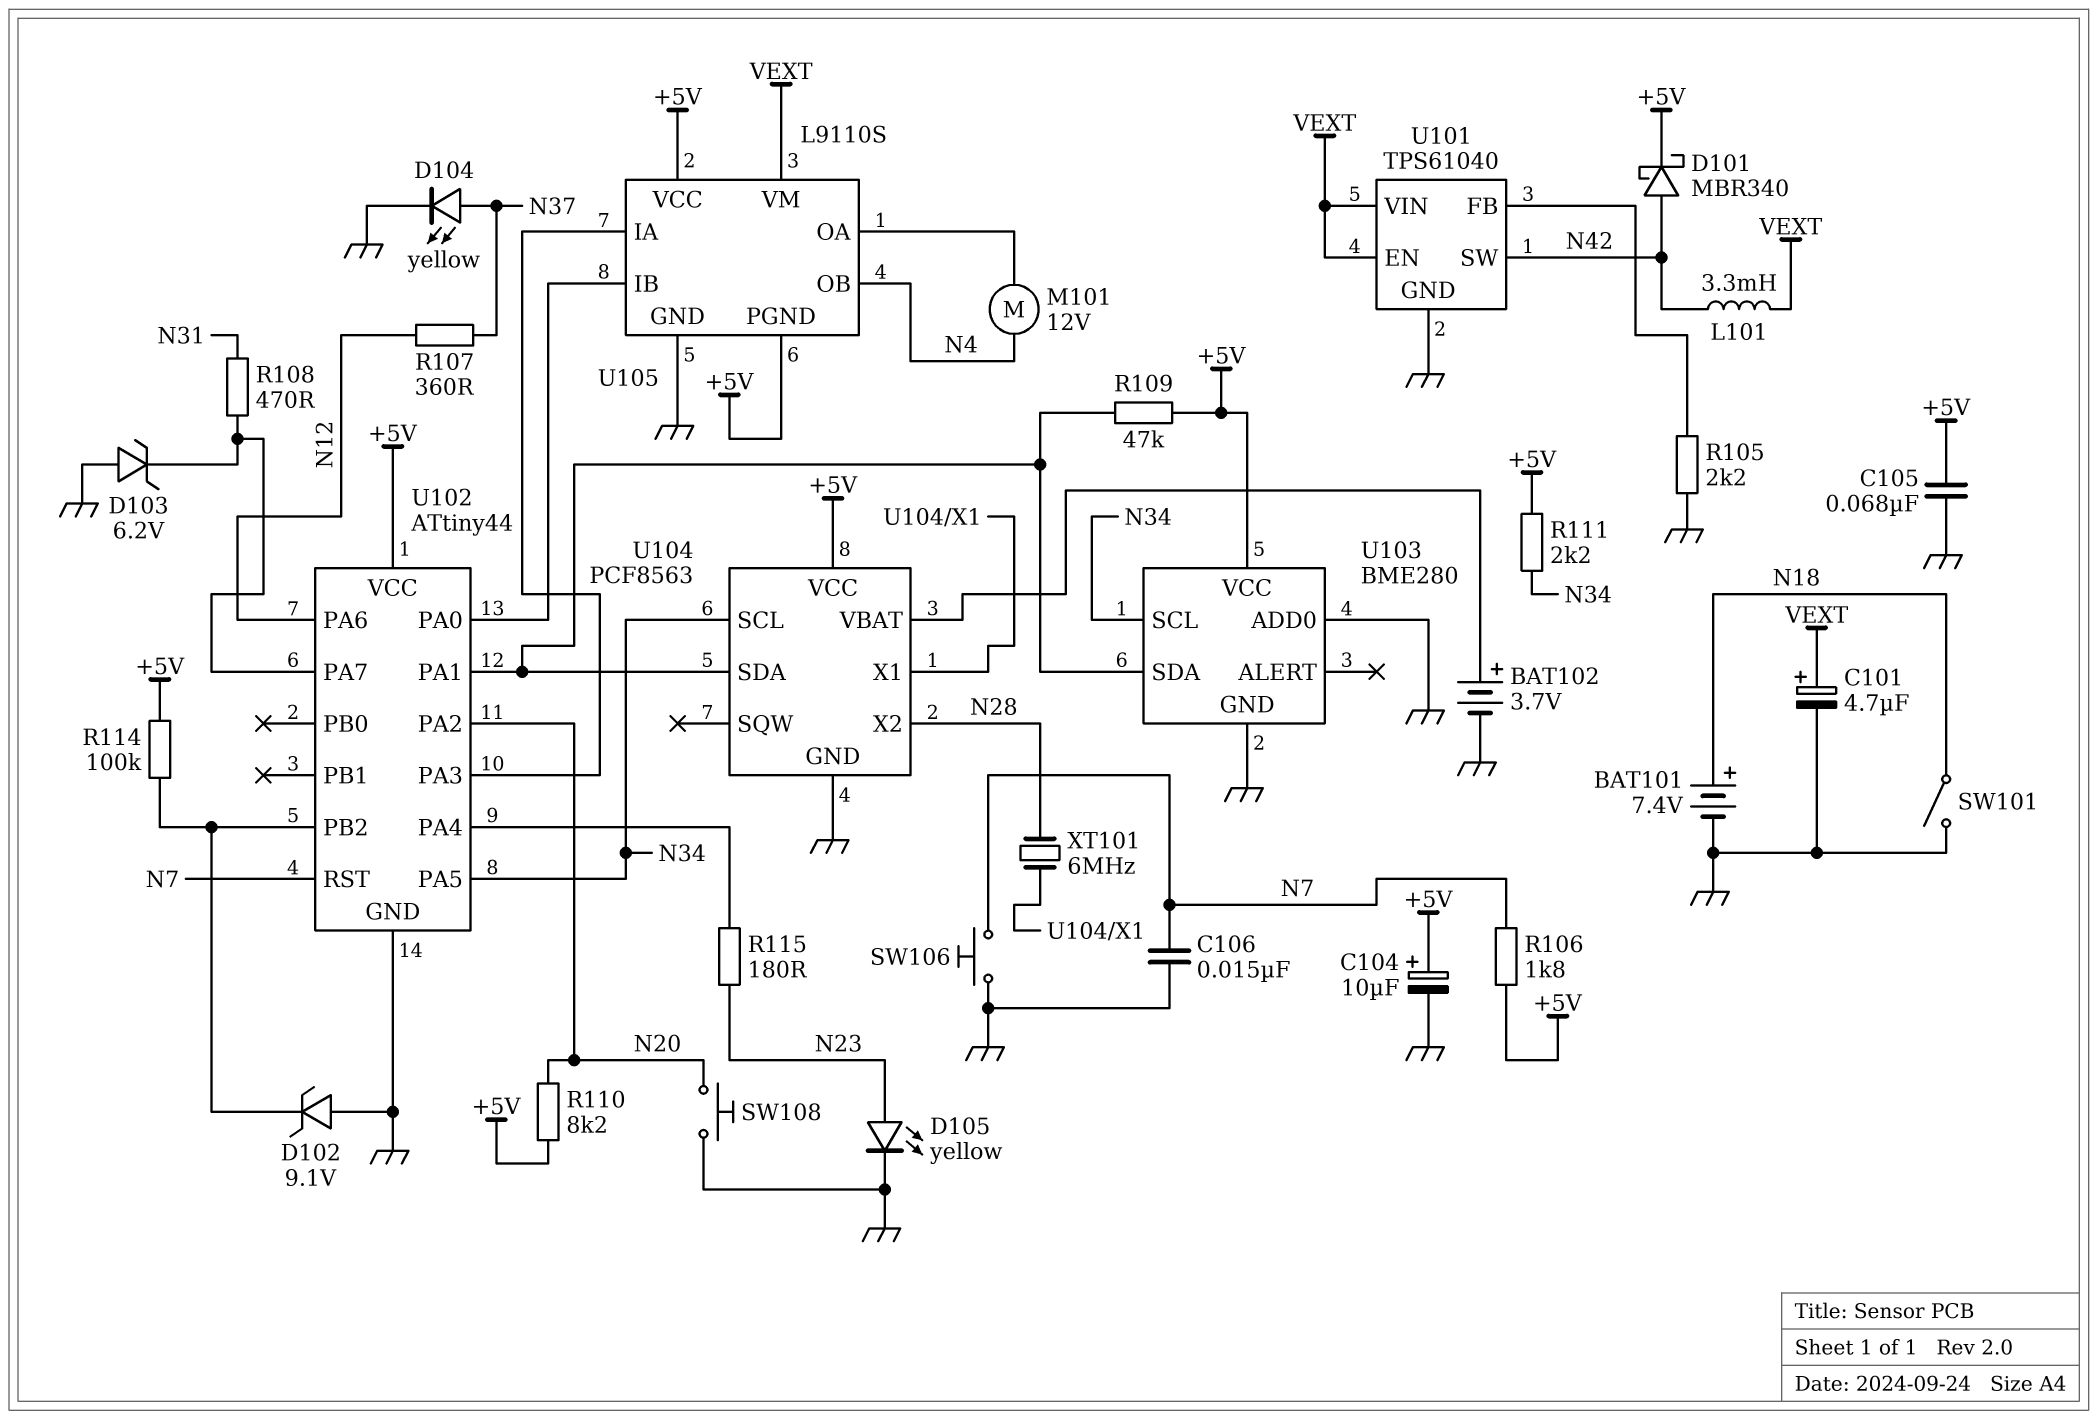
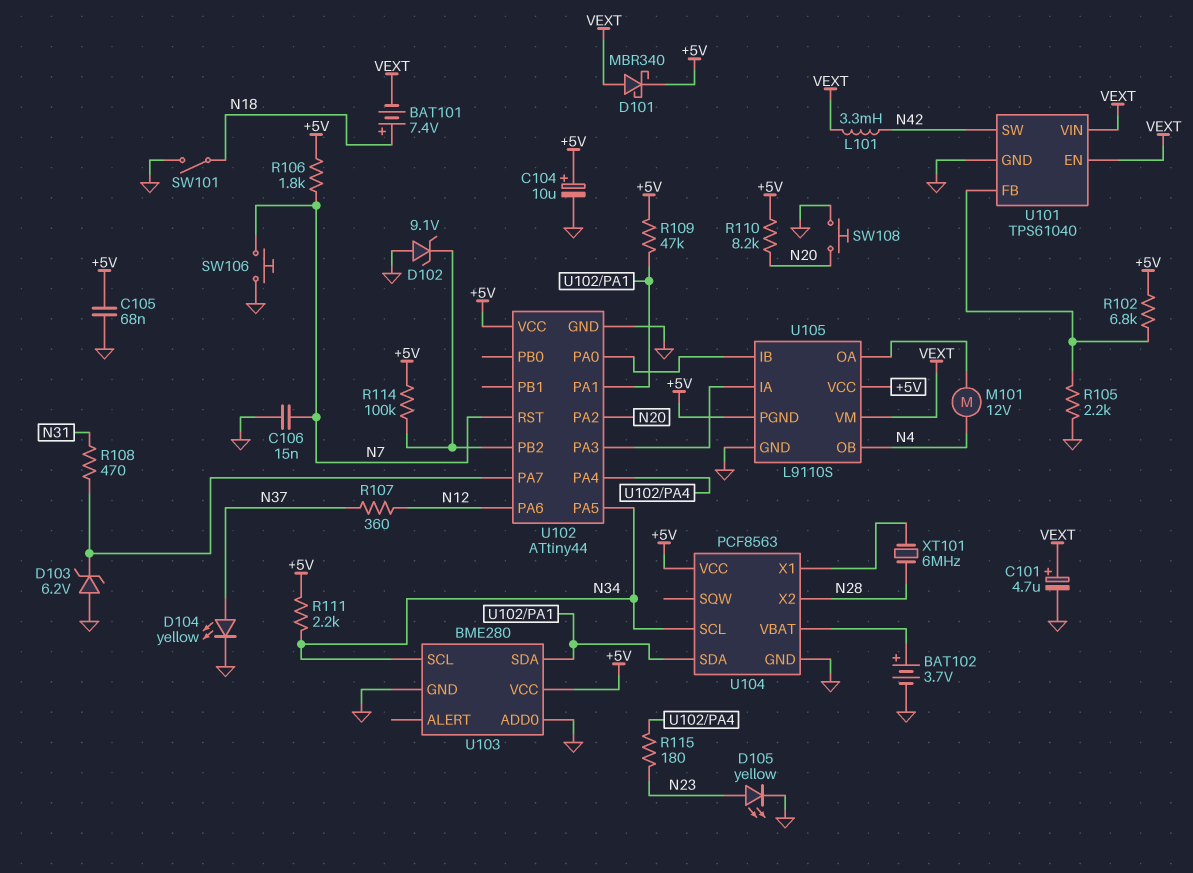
BAT101: 7.4V (plus N18, minus GND) -> 7.4V (plus N18, minus VEXT)
D101: schottky MBR340 (A N42, K +5V) -> schottky MBR340 (A VEXT, K +5V)
R102: none -> 6.8k (+5V, U101/FB)

